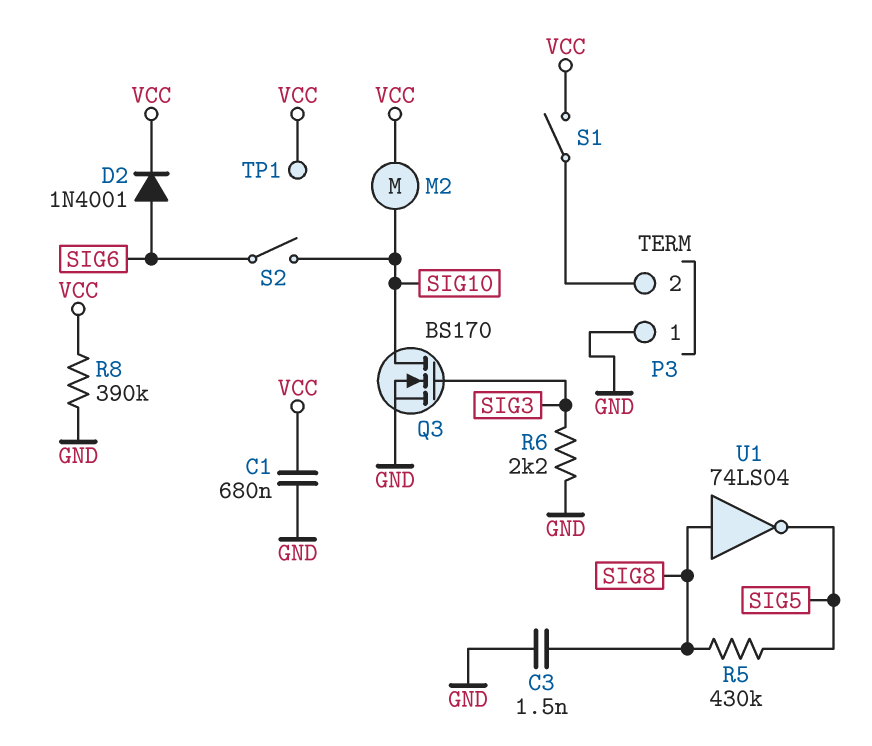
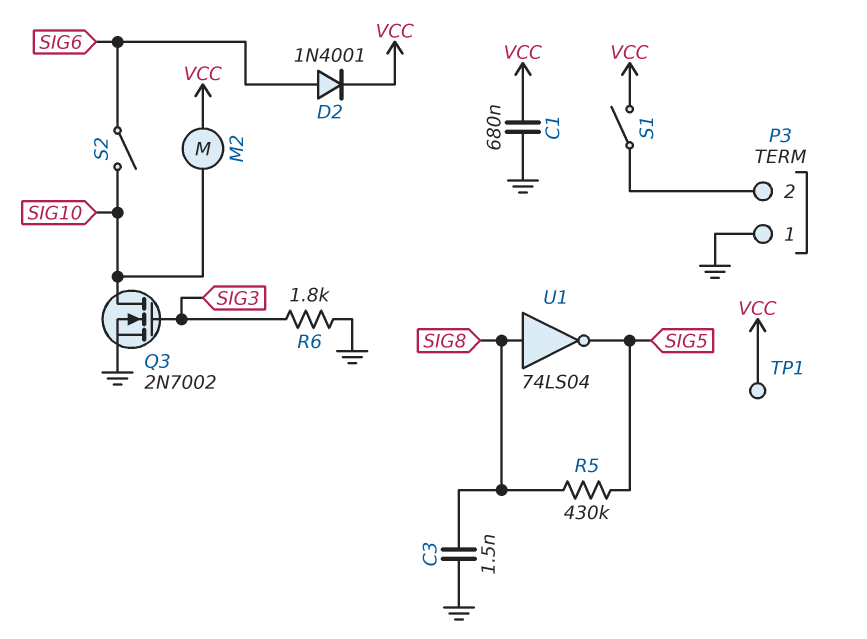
Q3: NMOS BS170 (G SIG3, D SIG10, S GND) -> NMOS 2N7002 (G SIG3, D SIG10, S GND)
R6: 2.2k (GND, SIG3) -> 1.8k (GND, SIG3)
R8: 390k (GND, VCC) -> none

